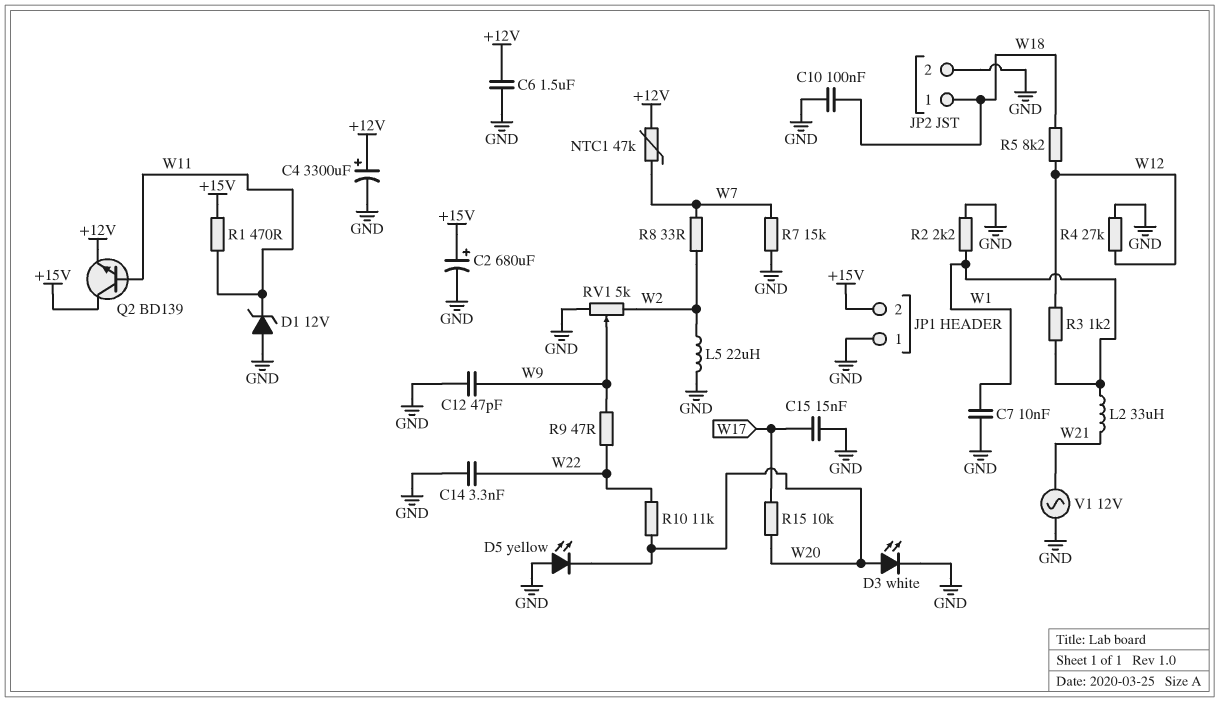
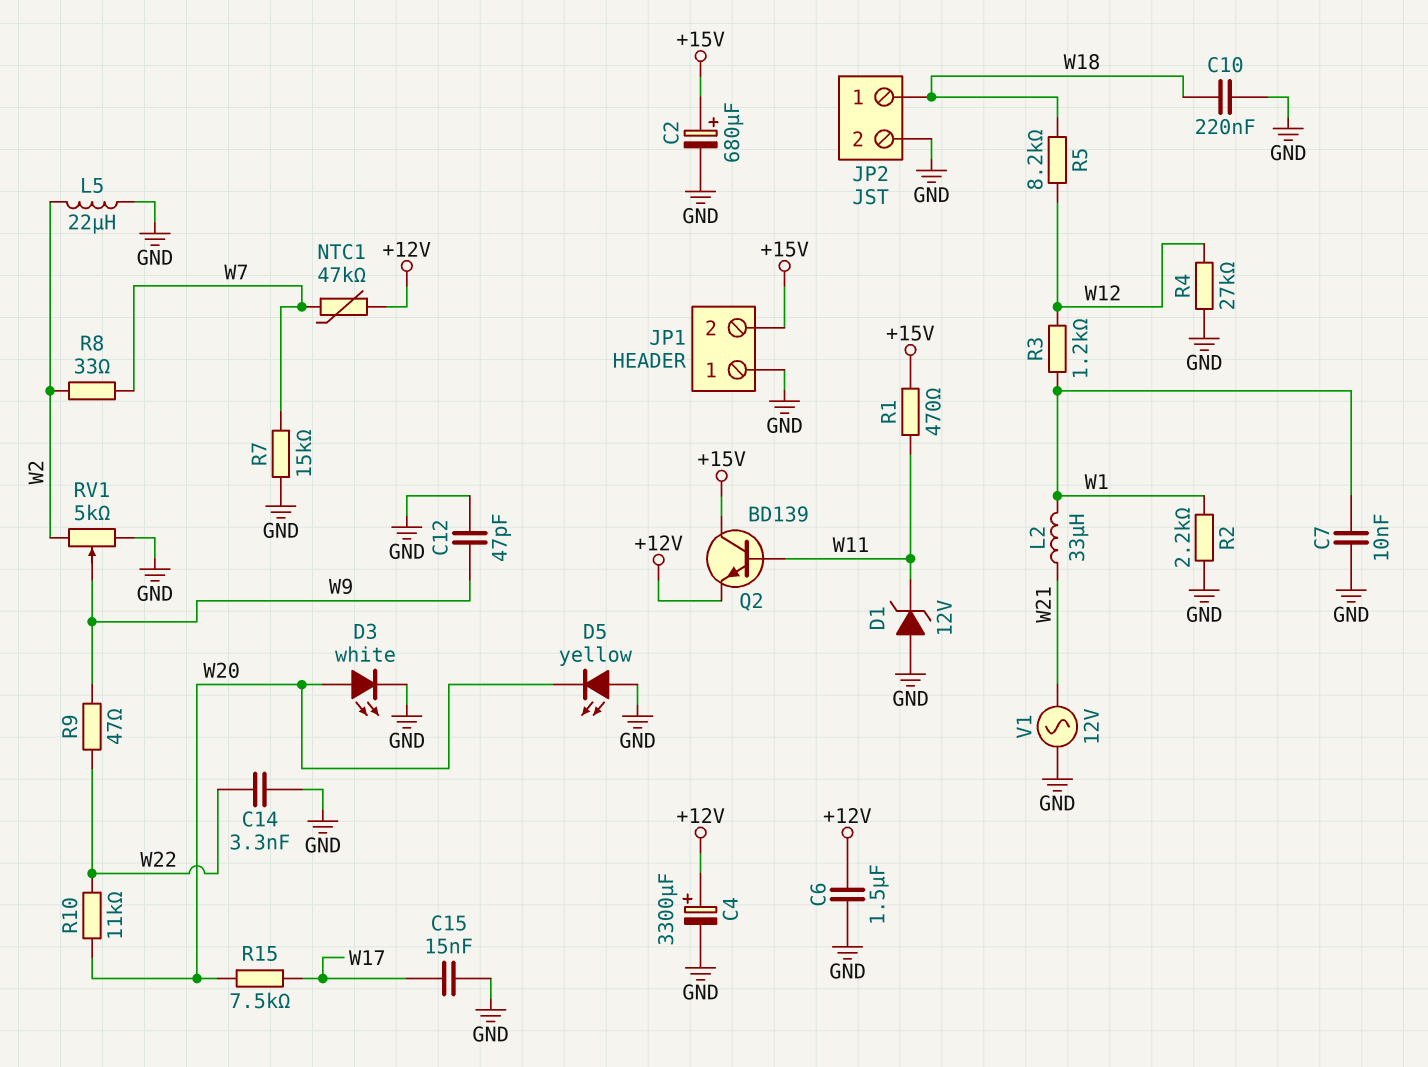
C10: 100nF (GND, W18) -> 220nF (GND, W18)
R15: 10k (W17, W20) -> 7.5k (W17, W20)

